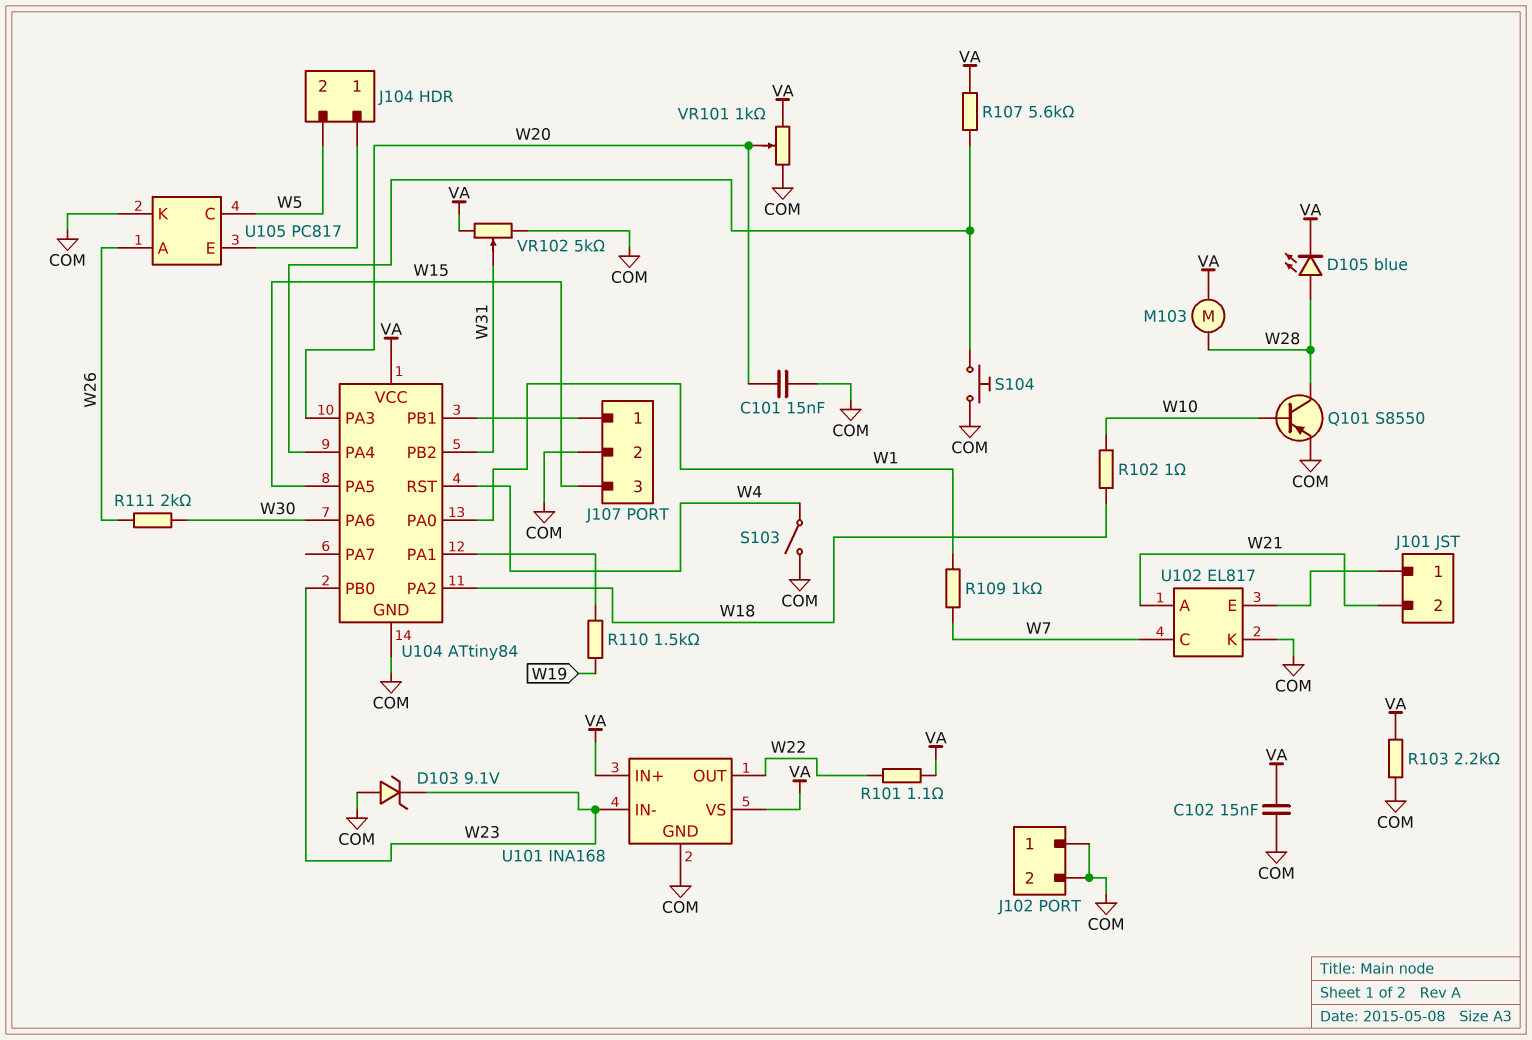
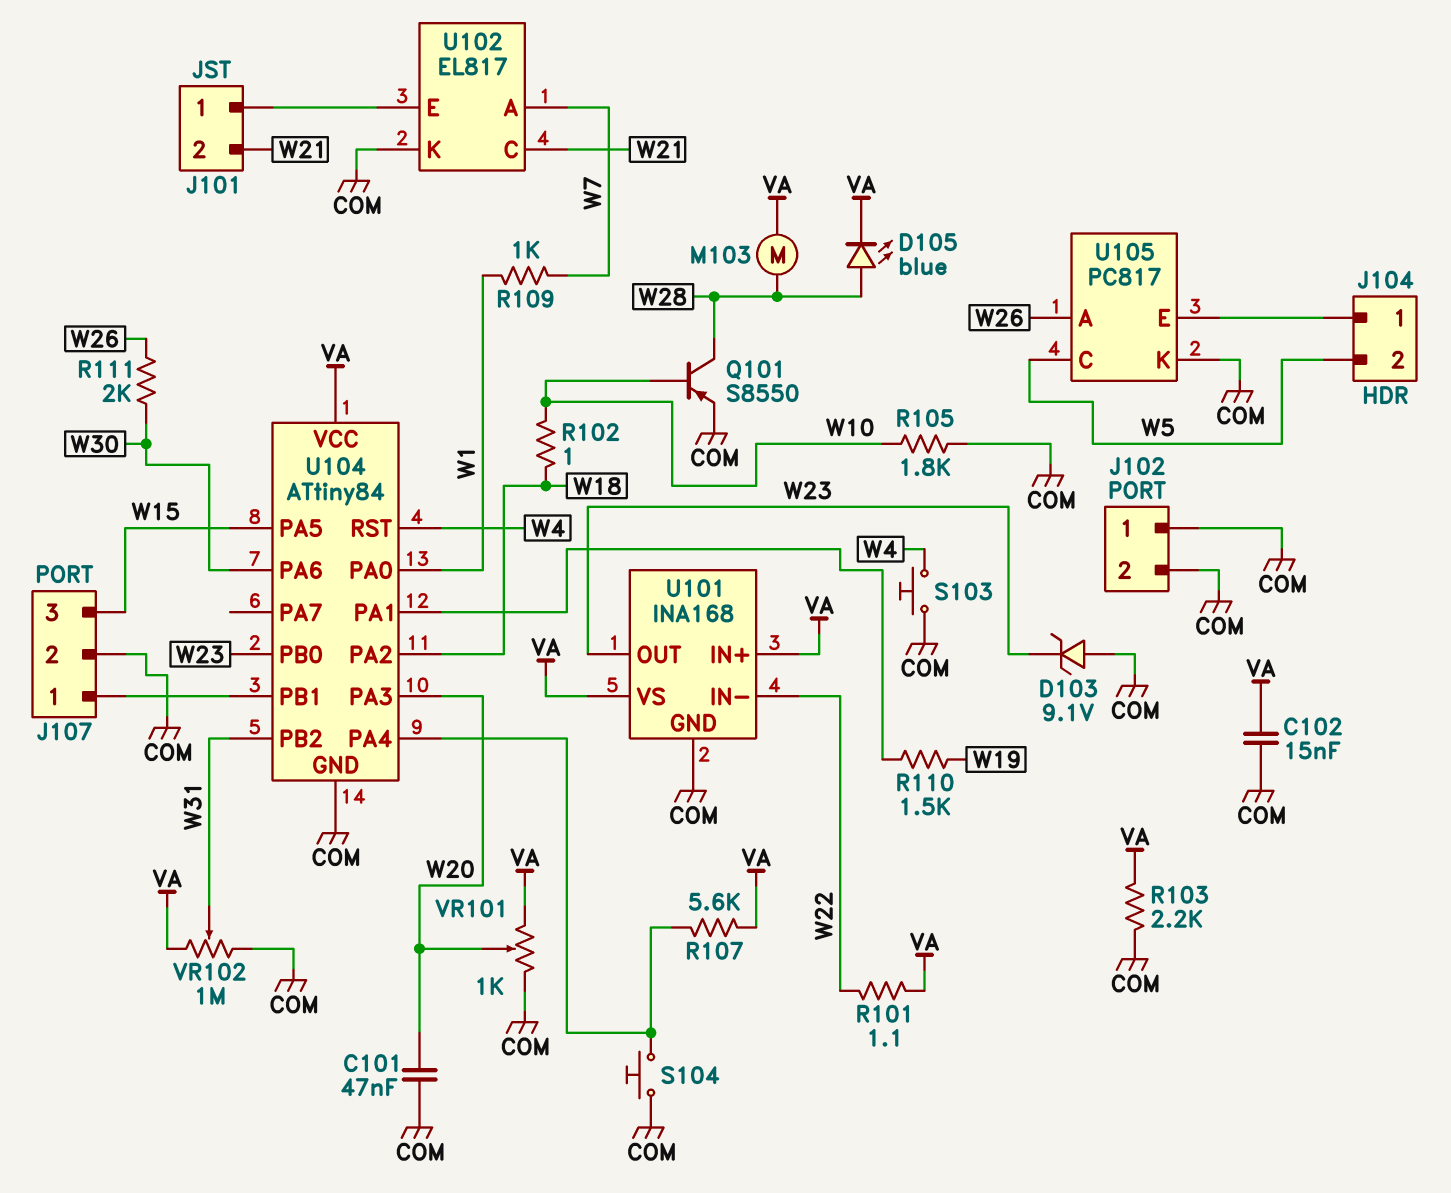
C101: 15nF (COM, W20) -> 47nF (COM, W20)
R105: none -> 1.8k (COM, W10)
S103: switch (COM, W4) -> button (COM, W4)
U101 pin IN-: W23 -> W22
U101 pin OUT: W22 -> W23
U102 pin A: W21 -> W7
U102 pin C: W7 -> W21
VR102: 5k (COM, VA, wiper W31) -> 1M (COM, VA, wiper W31)

